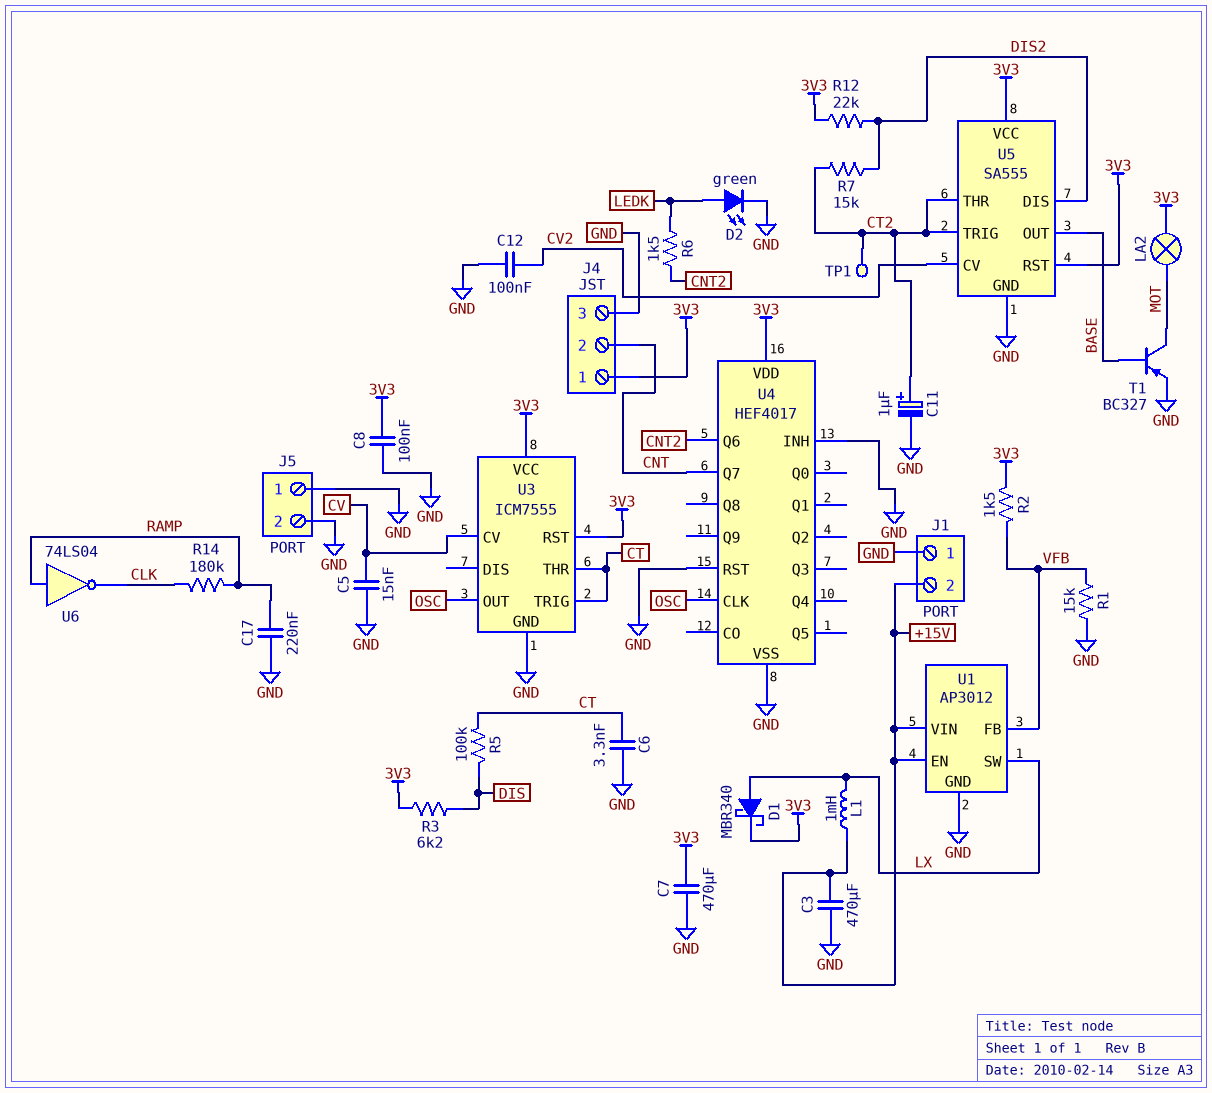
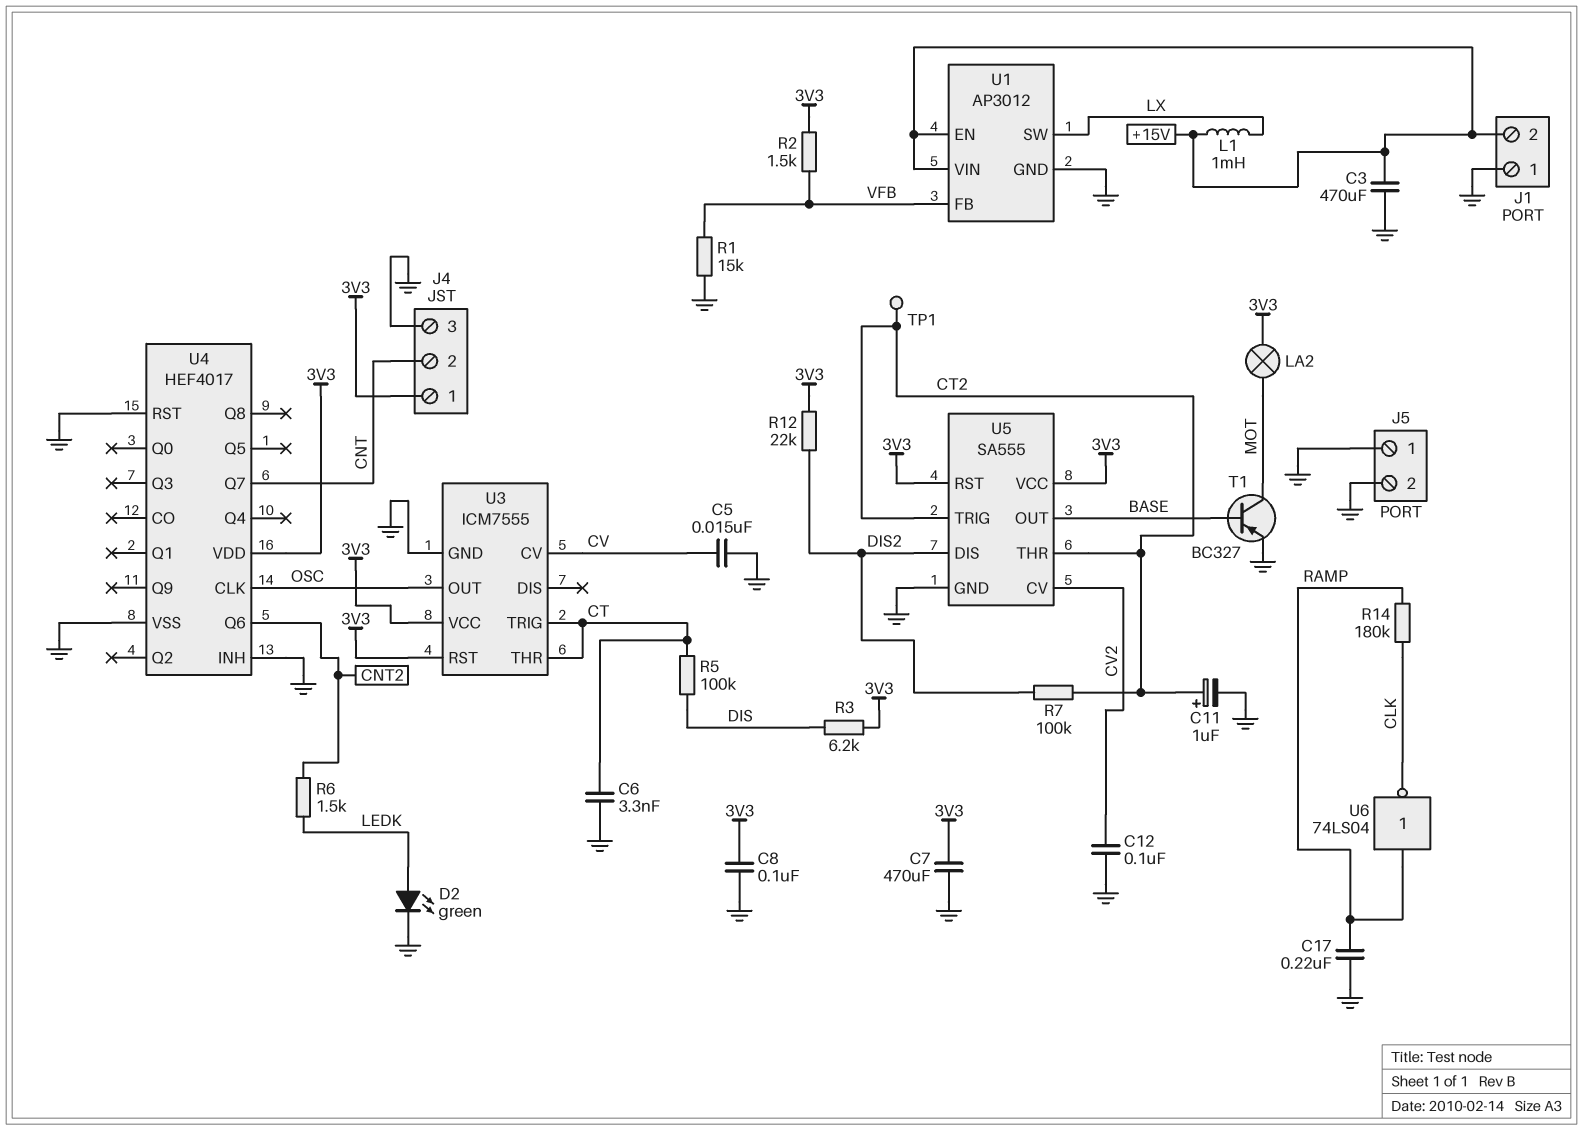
D1: schottky MBR340 (A LX, K 3V3) -> none
R7: 15k (CT2, DIS2) -> 100k (CT2, DIS2)

